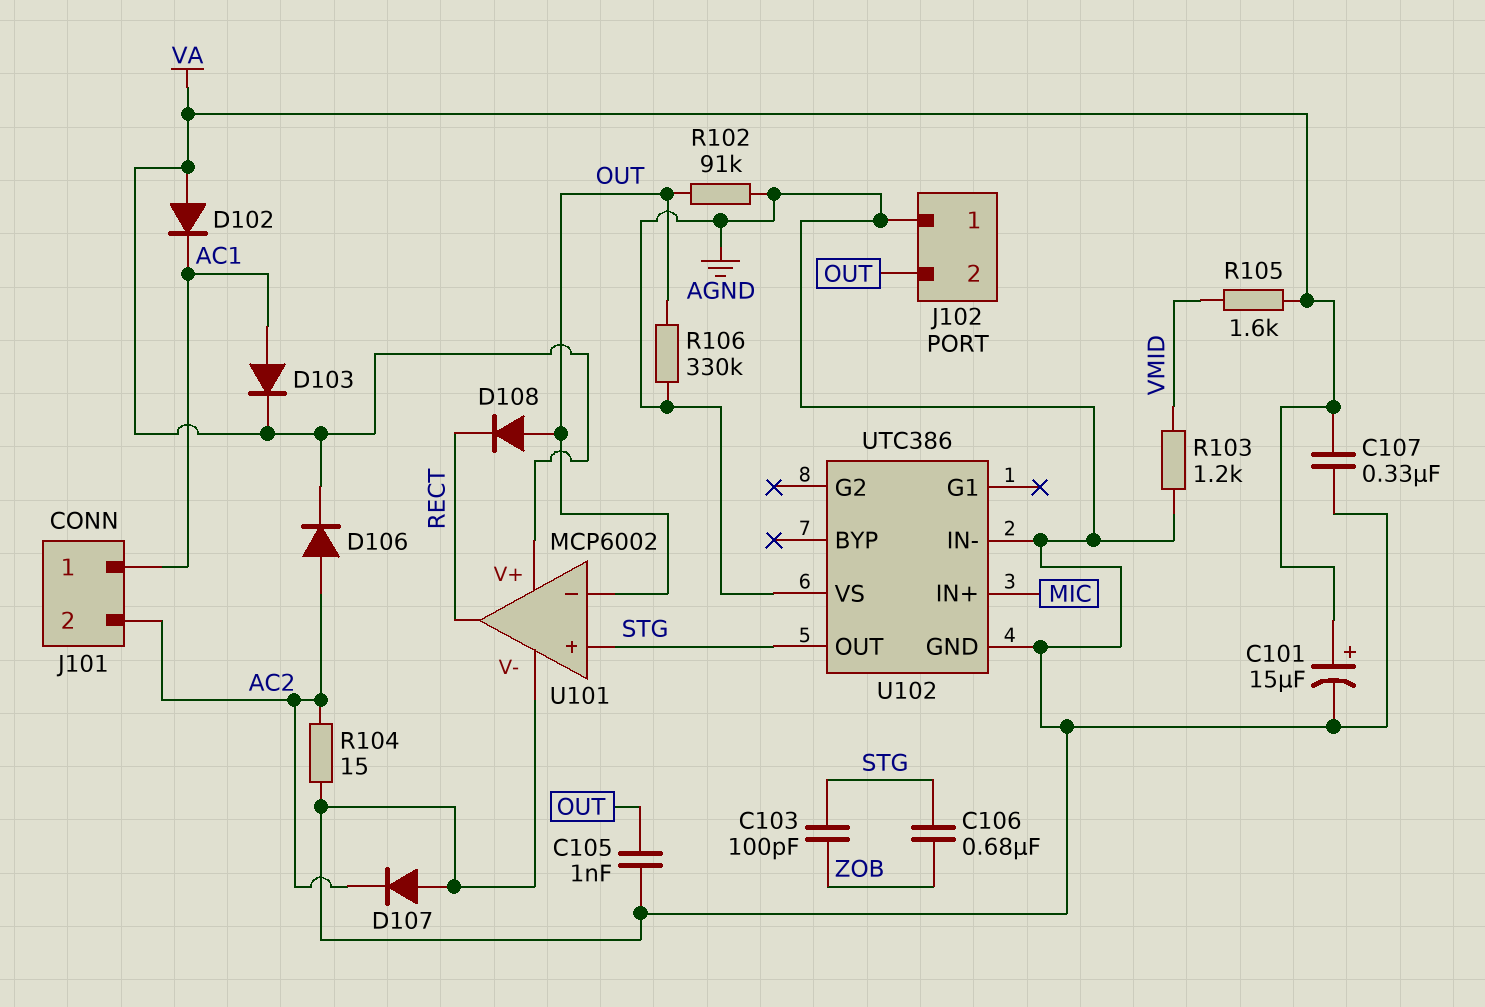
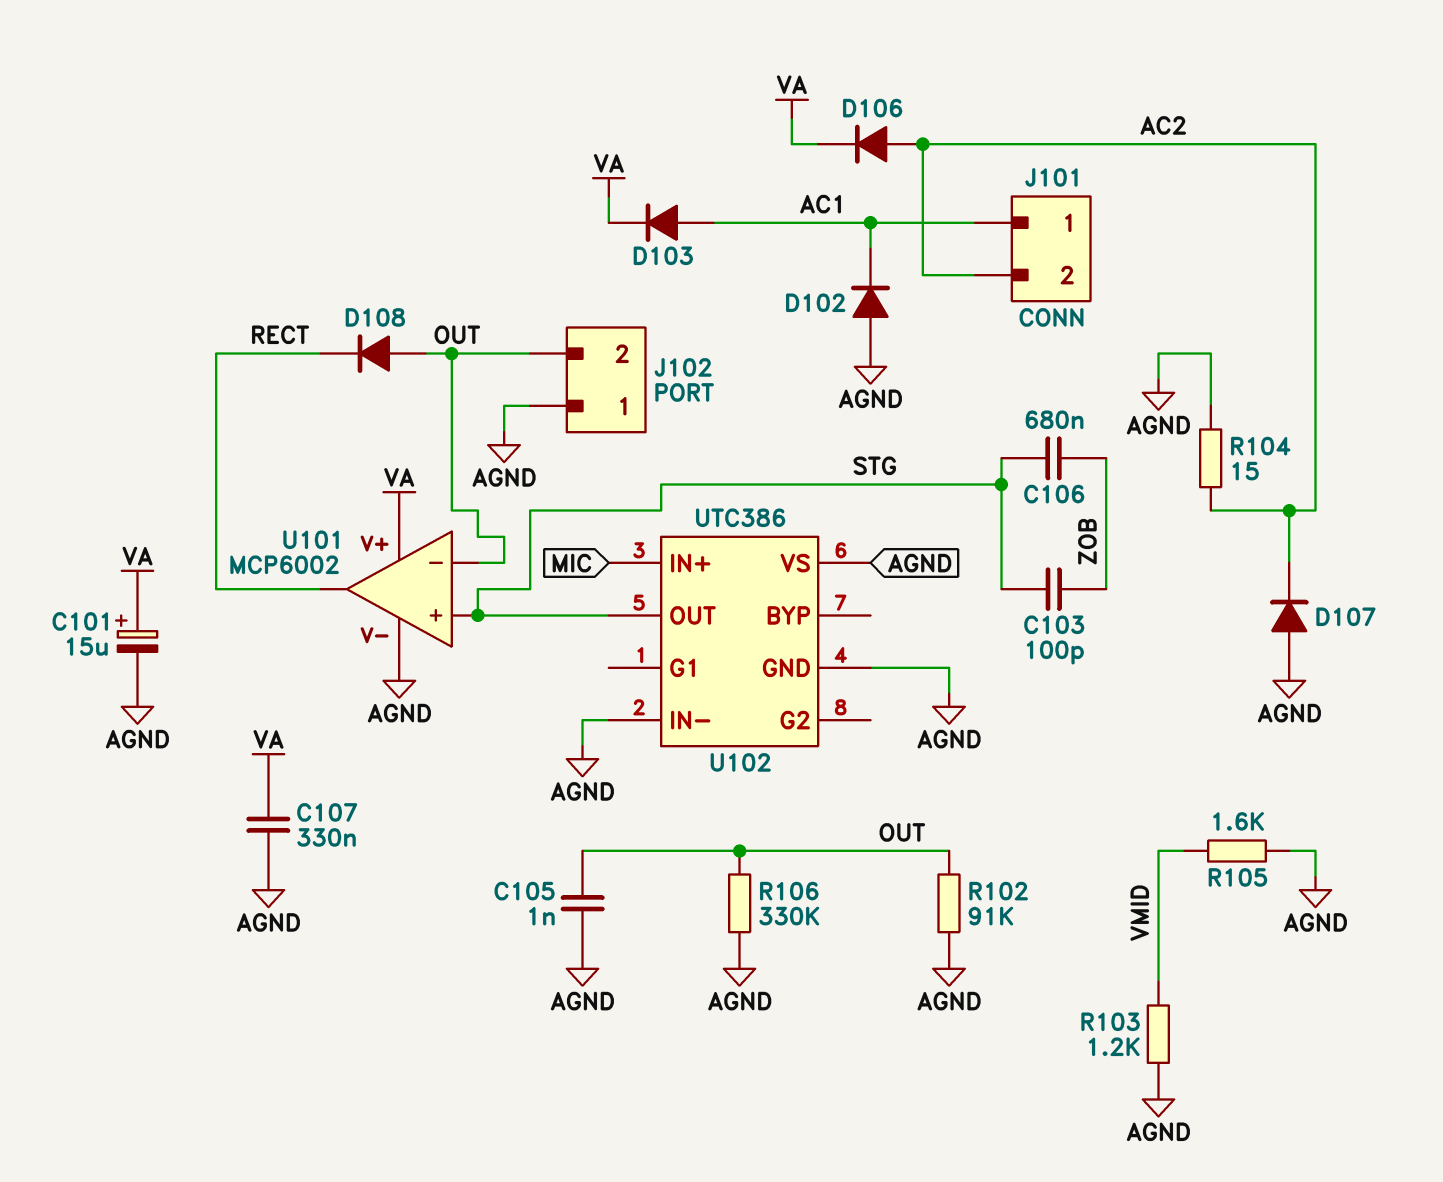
D102: diode (A VA, K AC1) -> diode (A AGND, K AC1)
R105: 1.6k (VA, VMID) -> 1.6k (AGND, VMID)

